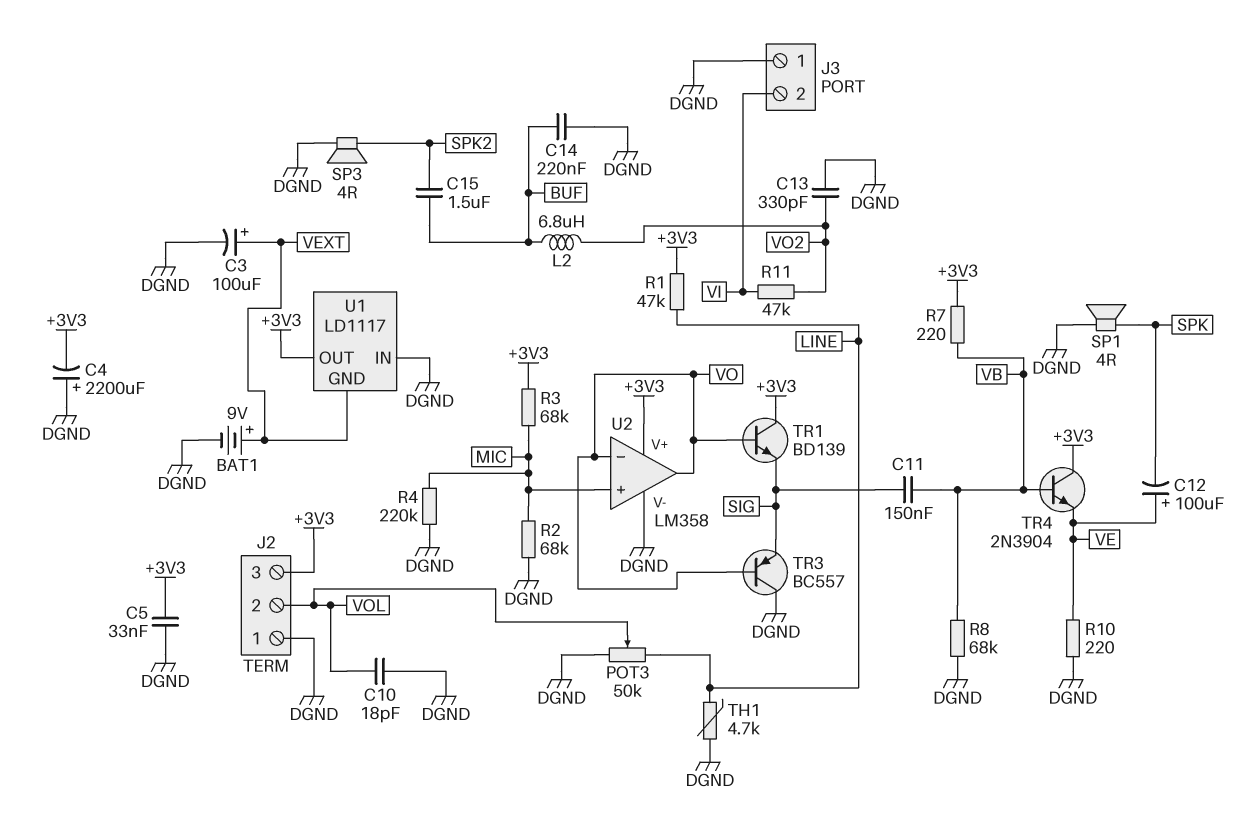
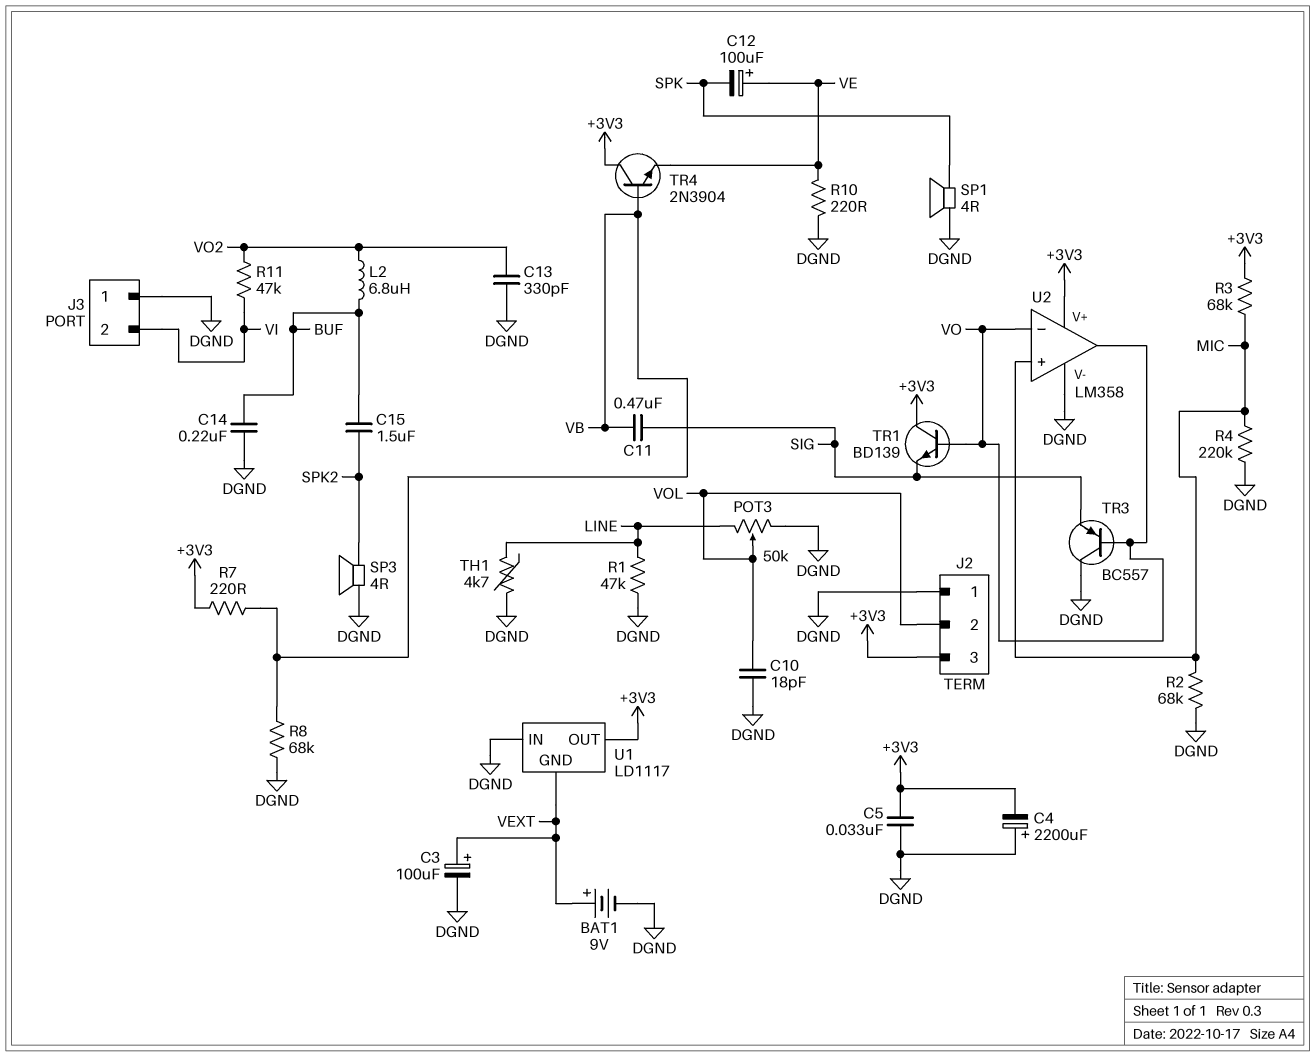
C11: 150nF (SIG, VB) -> 470nF (SIG, VB)
R1: 47k (+3V3, LINE) -> 47k (DGND, LINE)

